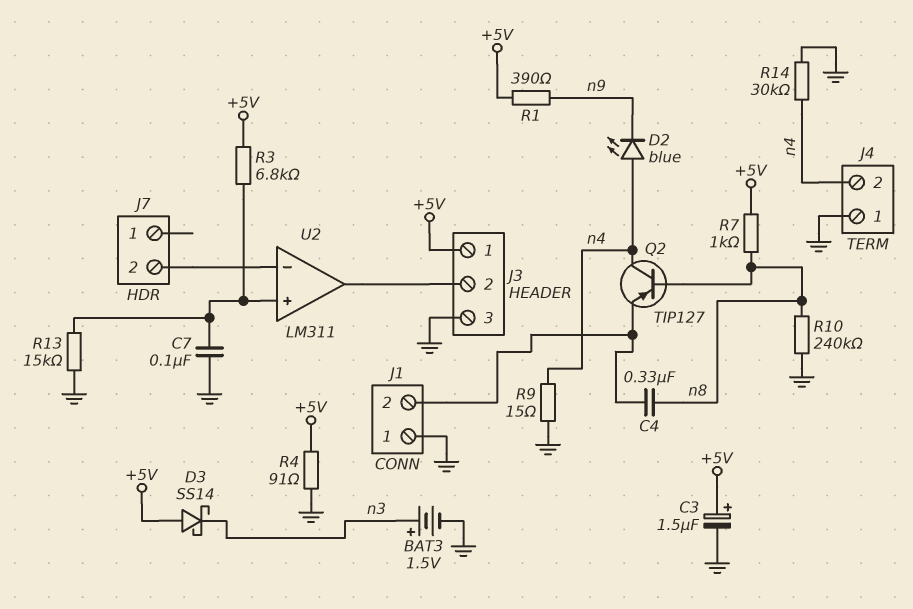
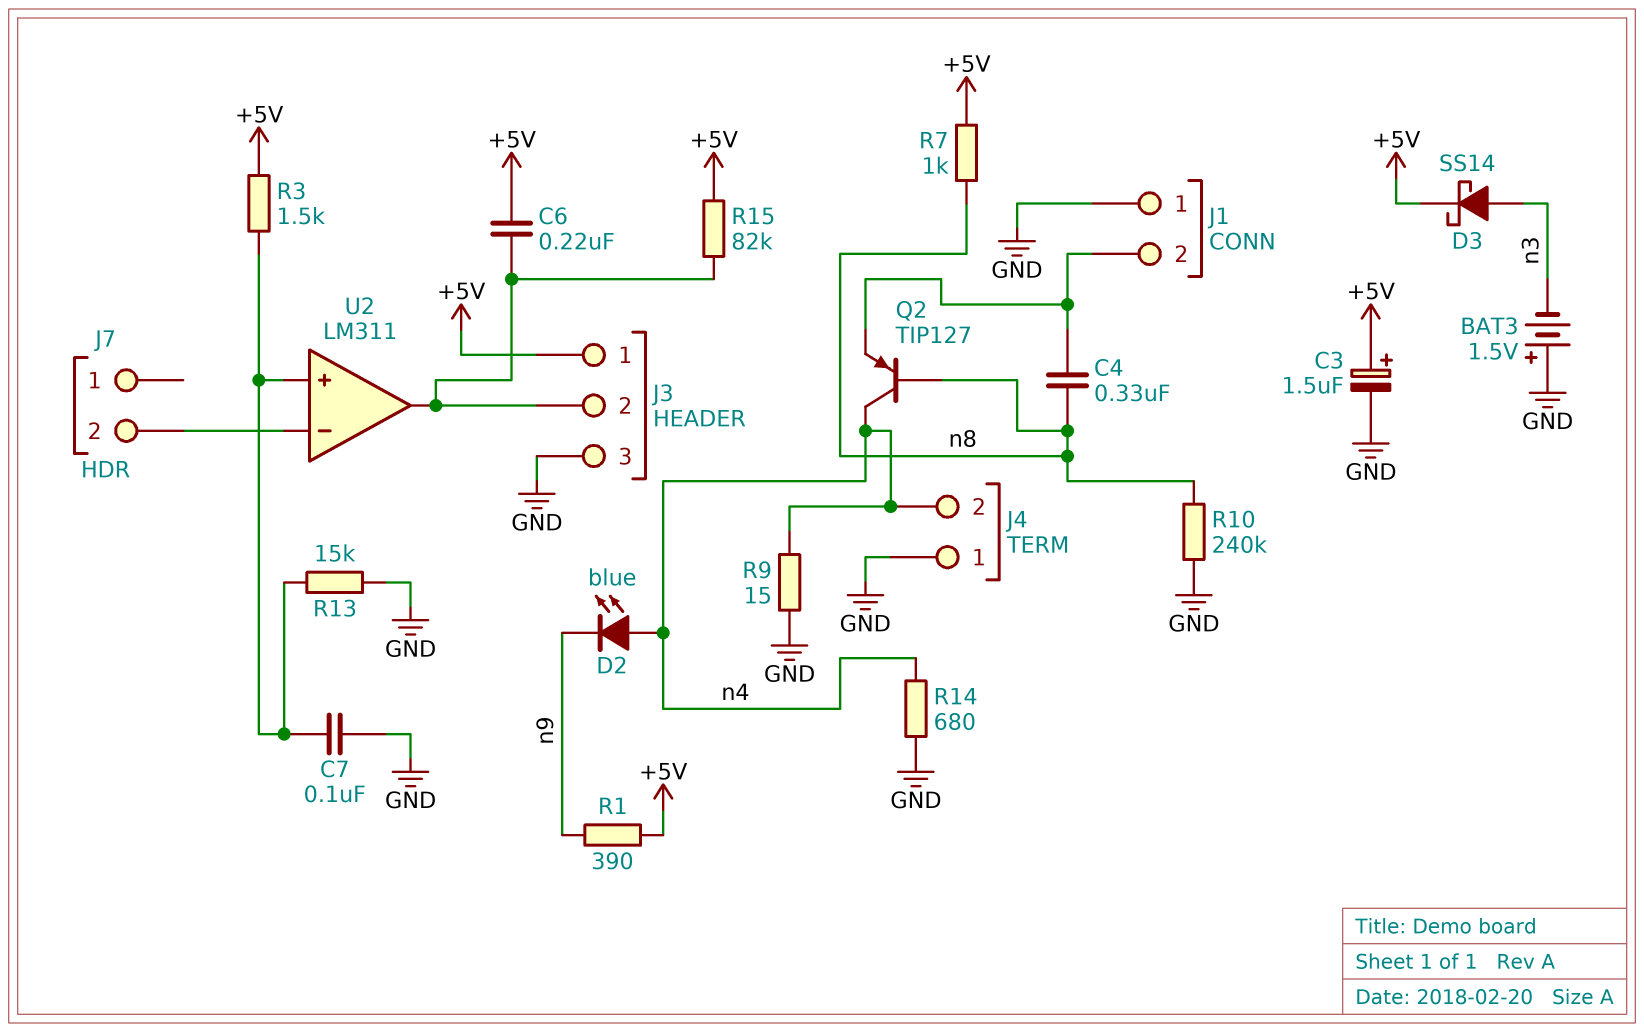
BAT3: 1.5V (plus n3, minus GND) -> 1.5V (plus GND, minus n3)
C6: none -> 220nF (+5V, J3/2)
D3: schottky SS14 (A +5V, K n3) -> schottky SS14 (A n3, K +5V)
R3: 6.8k (+5V, U2/in+) -> 1.5k (+5V, U2/in+)
R4: 91 (+5V, GND) -> none
R14: 30k (GND, n4) -> 680 (GND, n4)
R15: none -> 82k (+5V, J3/2)

